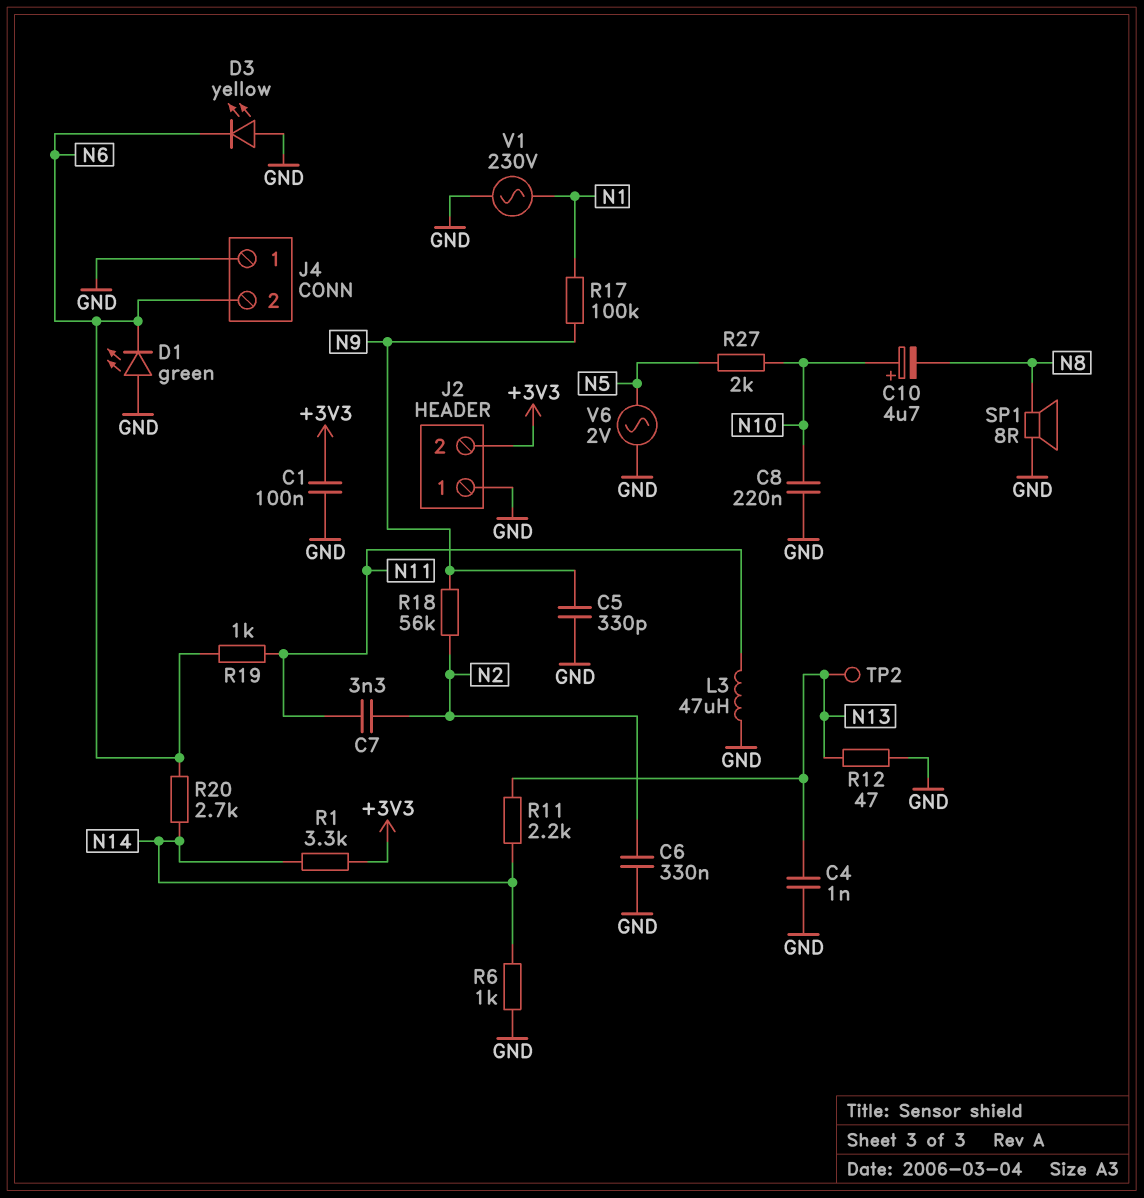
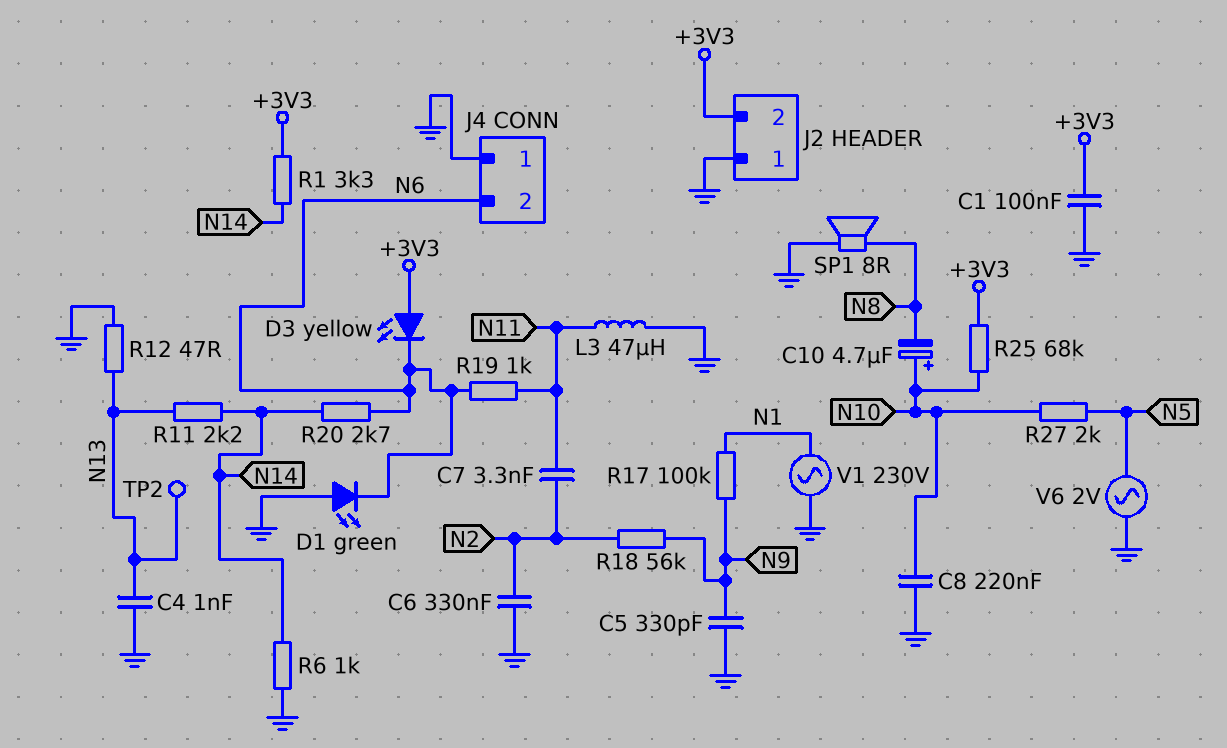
D3: LED yellow (A GND, K N6) -> LED yellow (A +3V3, K N6)
R25: none -> 68k (+3V3, N10)

